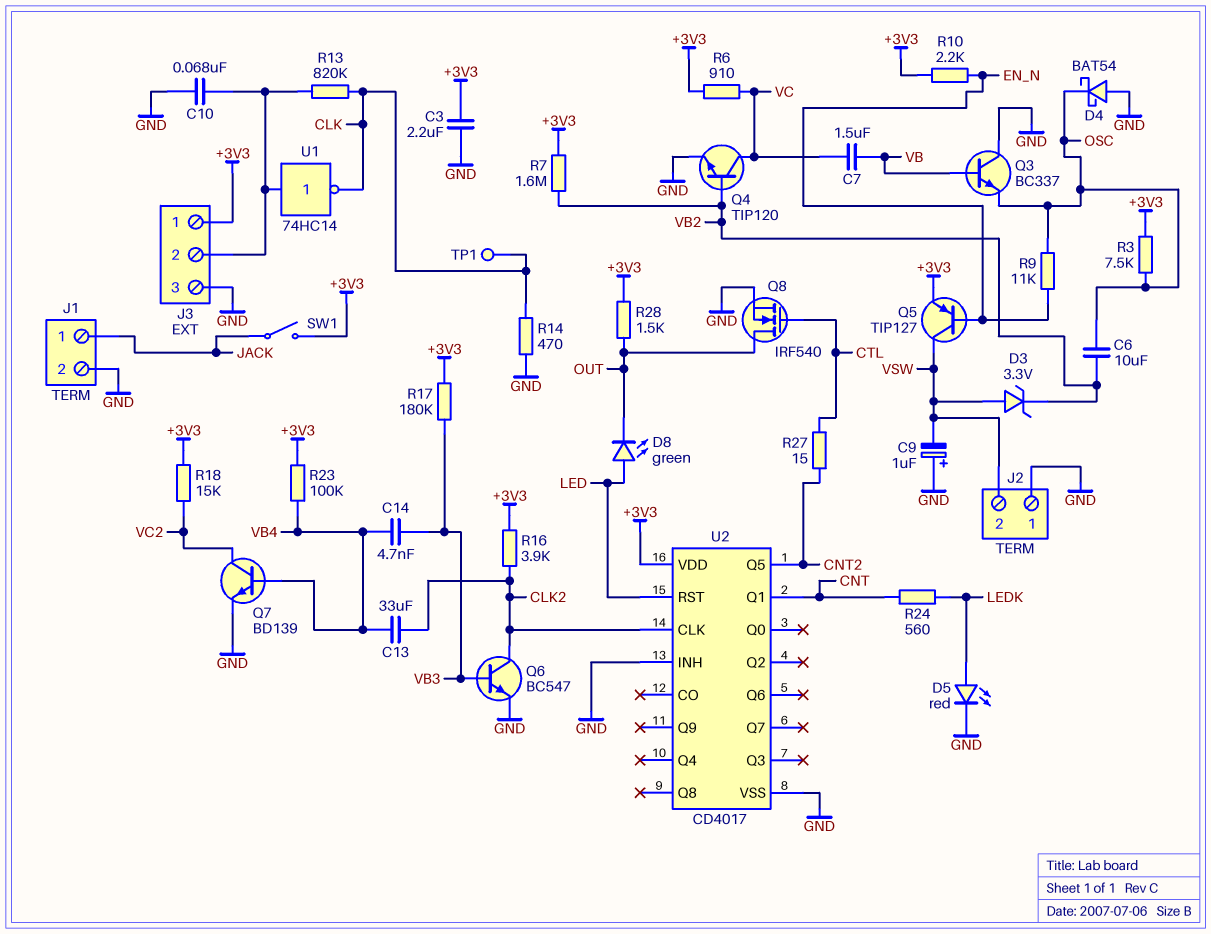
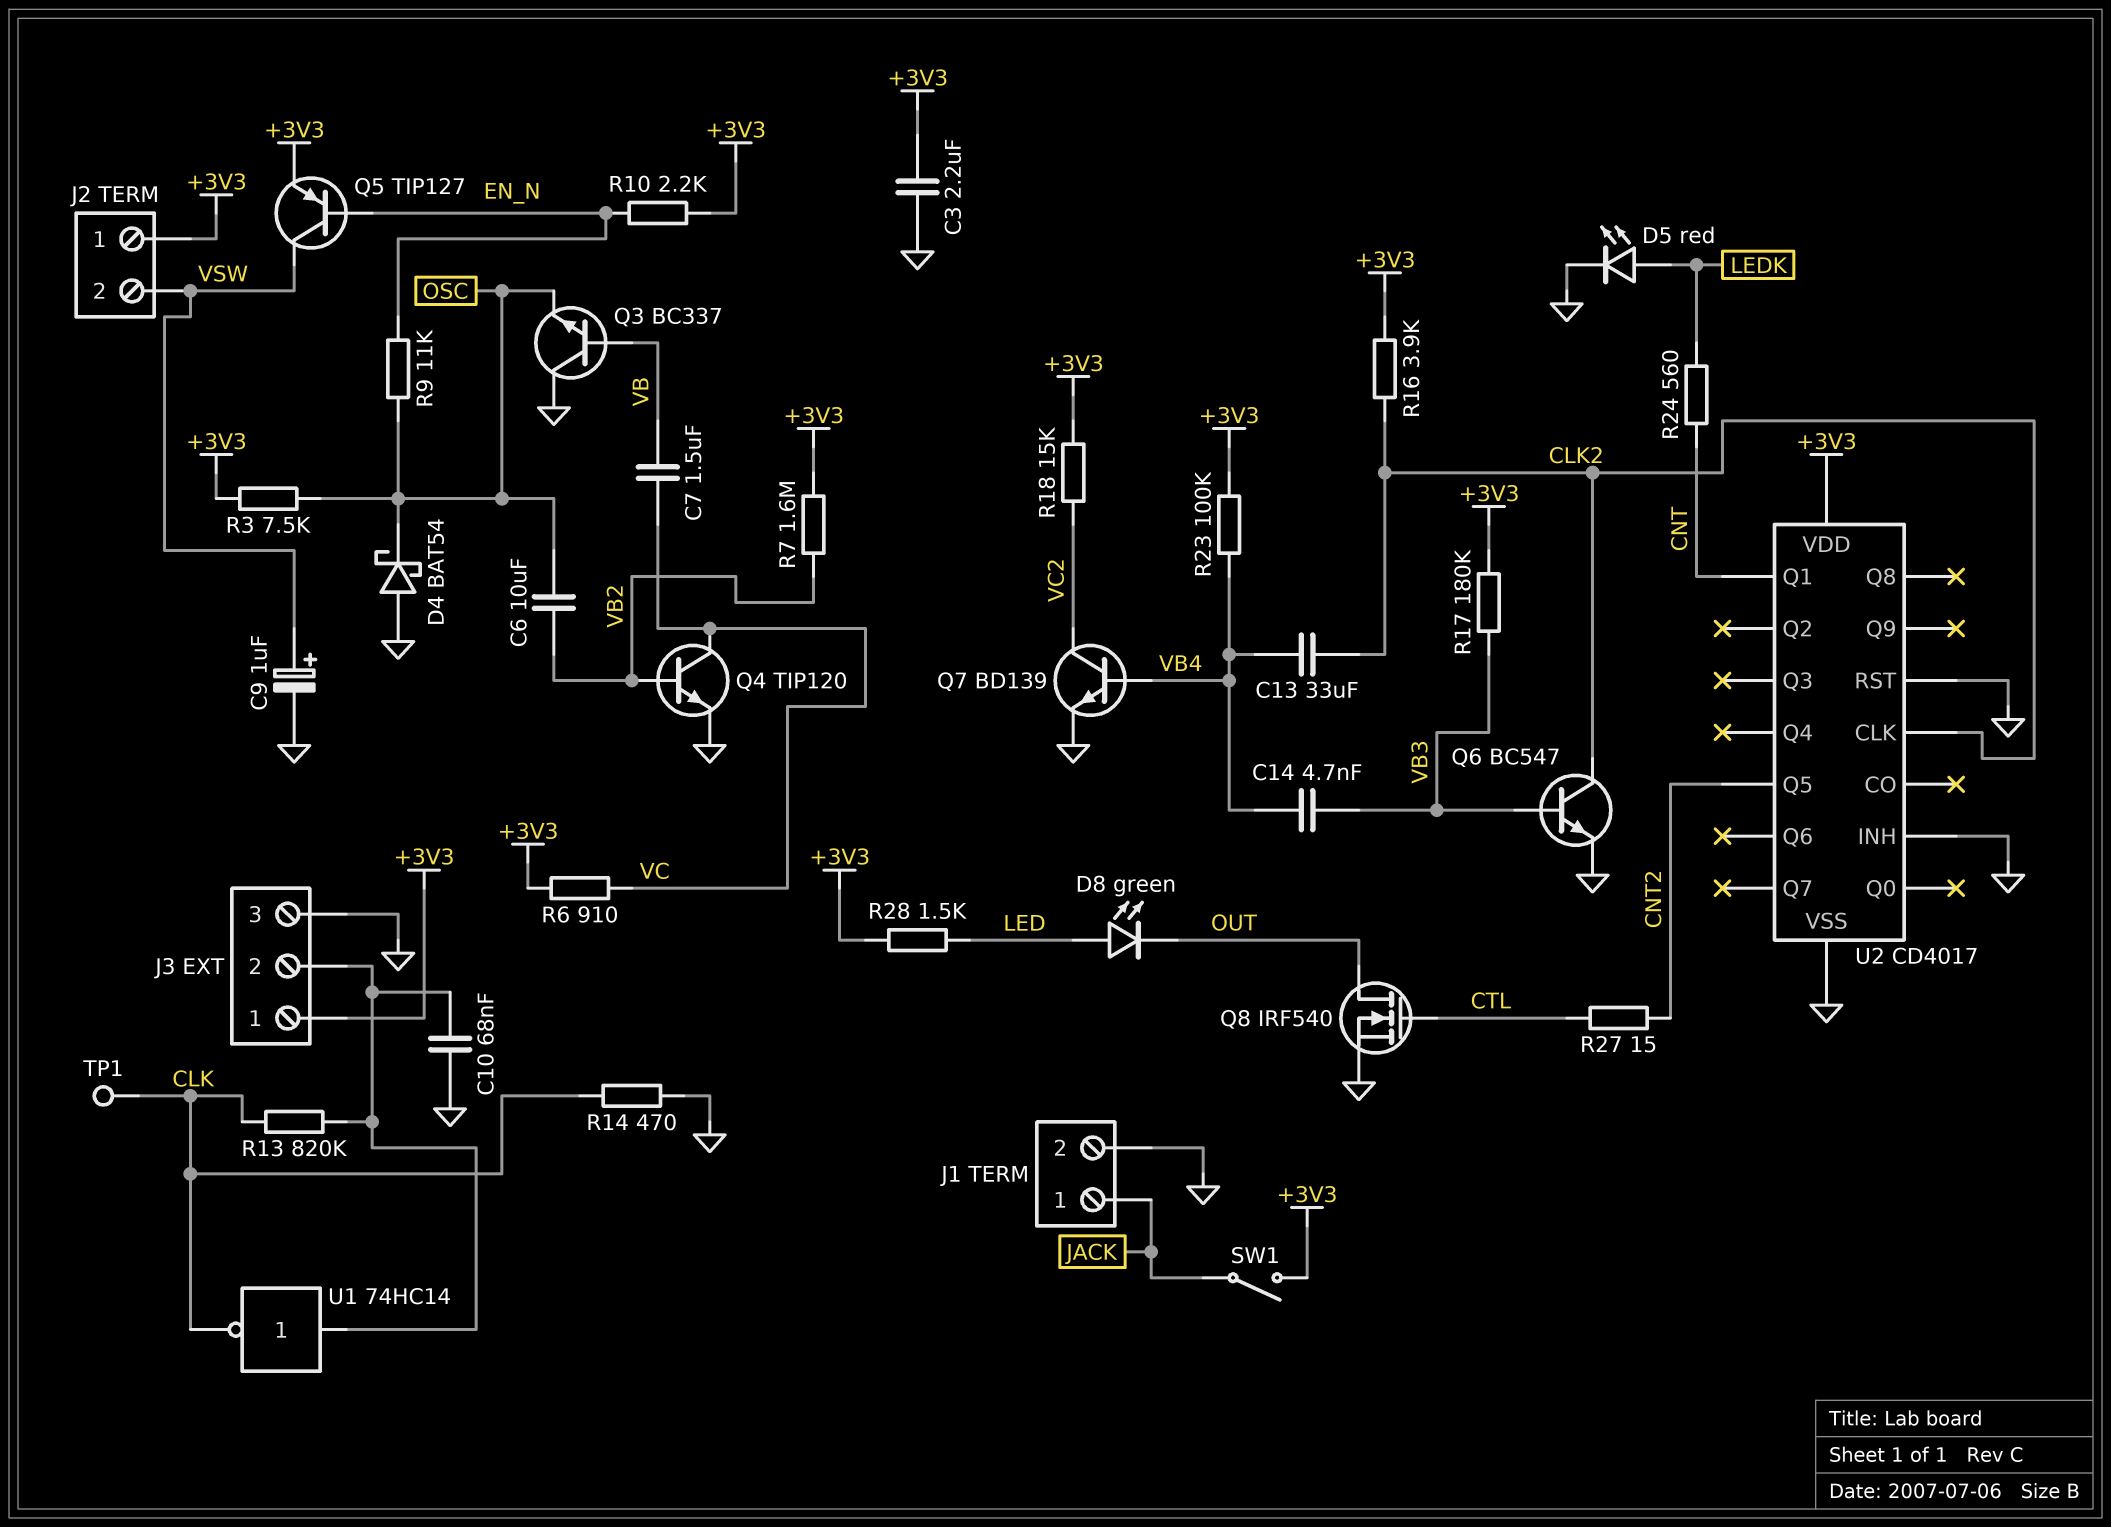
C9: 1uF (plus GND, minus VSW) -> 1uF (plus VSW, minus GND)
D3: zener 3.3V (A VSW, K VB2) -> none
J2 pin 1: GND -> +3V3
R28: 1.5k (+3V3, OUT) -> 1.5k (+3V3, LED)
U2 pin RST: LED -> GND

